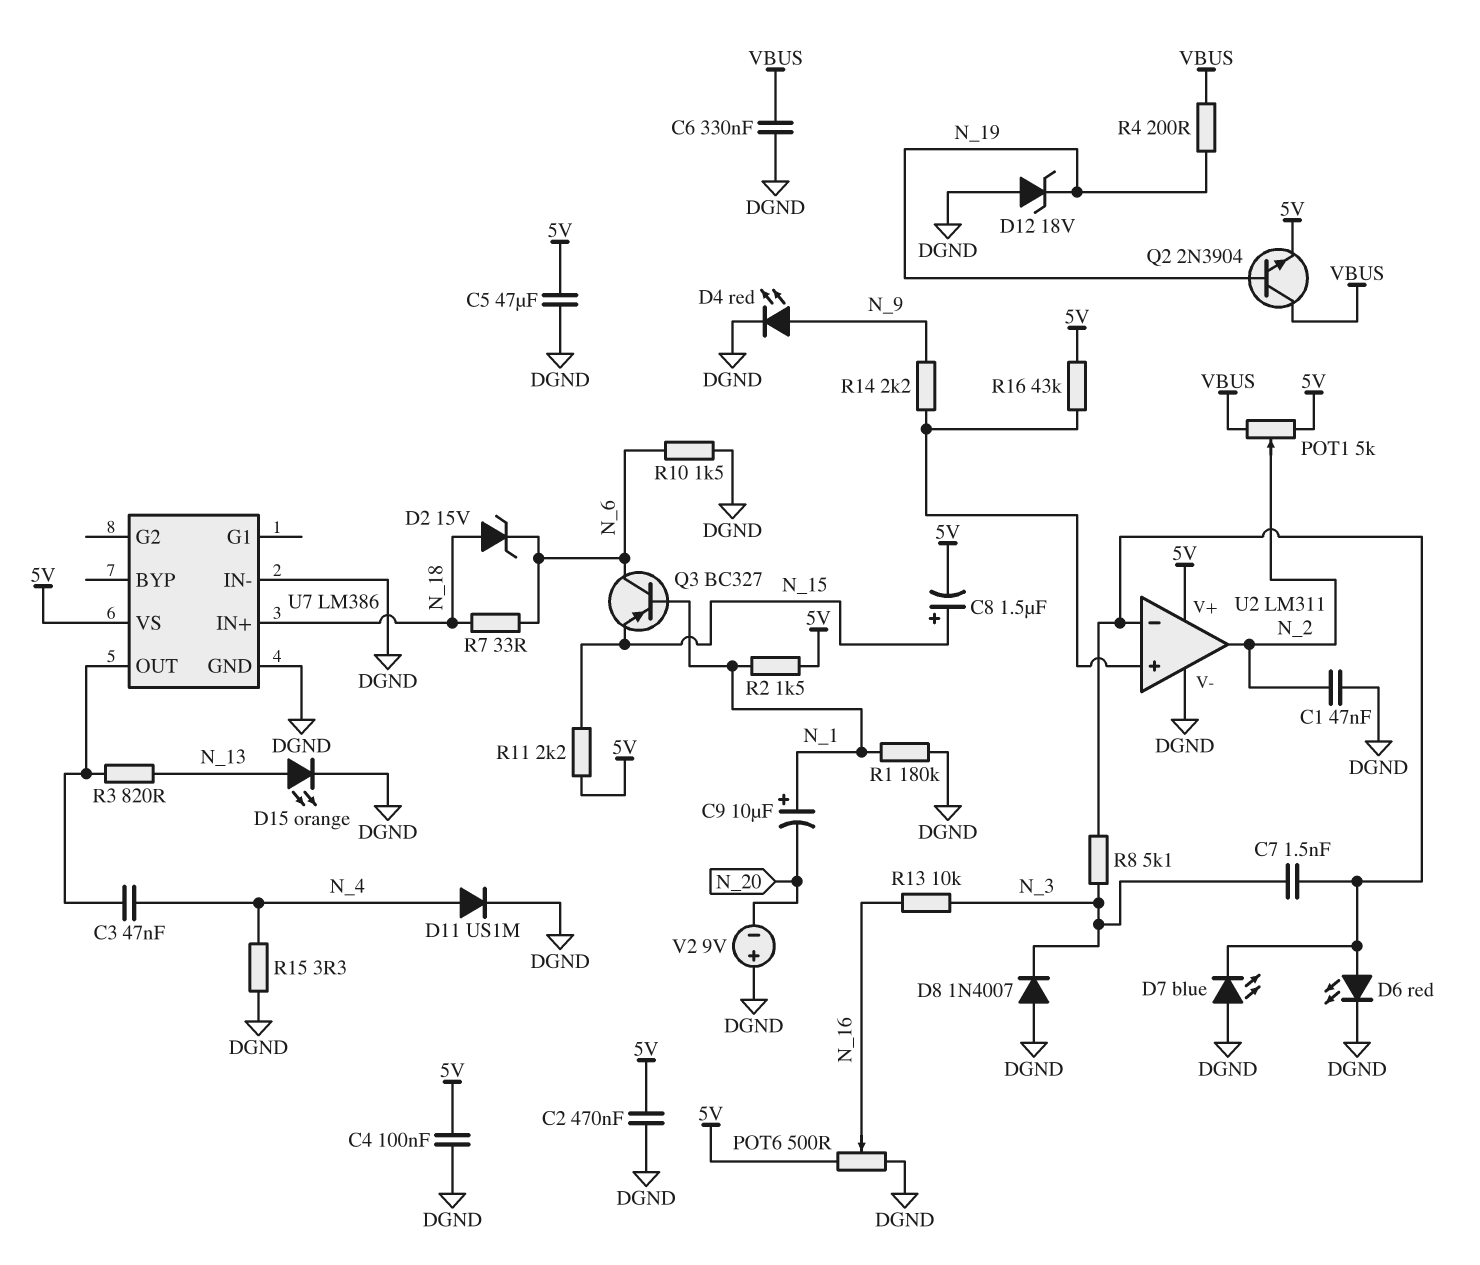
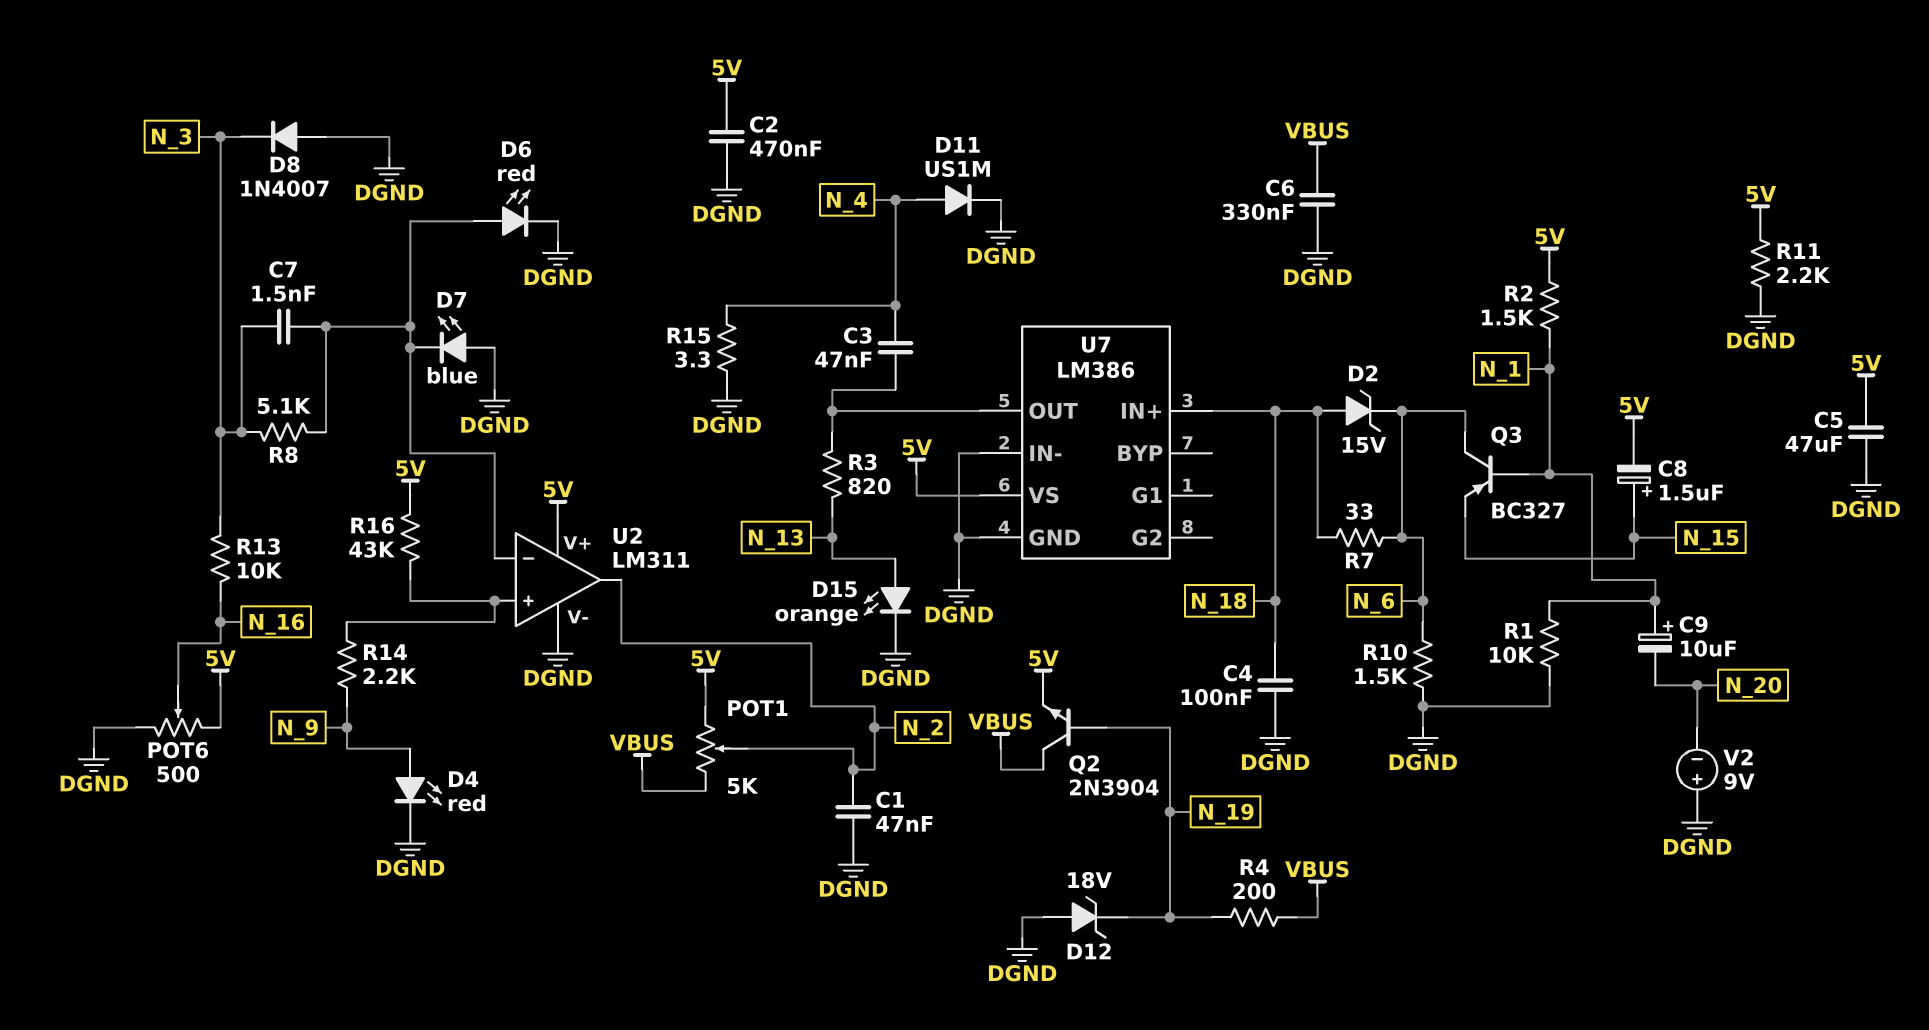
C4: 100nF (5V, DGND) -> 100nF (DGND, N_18)
R1: 180k (DGND, N_1) -> 10k (DGND, N_1)
R11: 2.2k (5V, N_15) -> 2.2k (5V, DGND)

